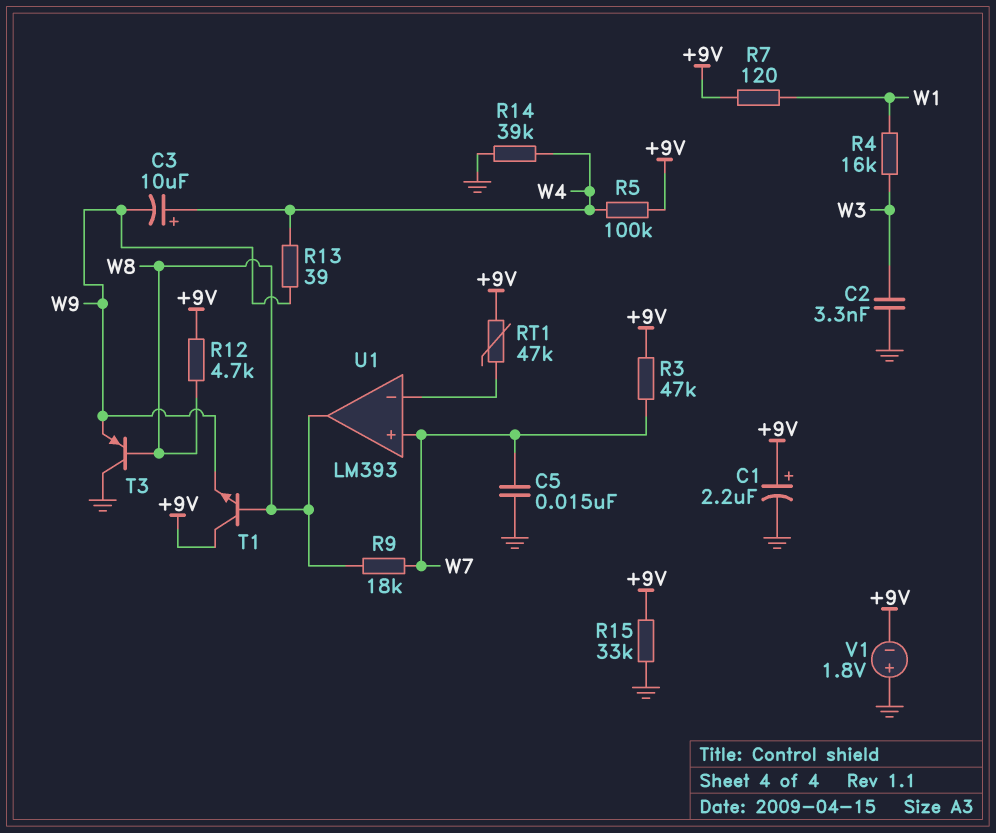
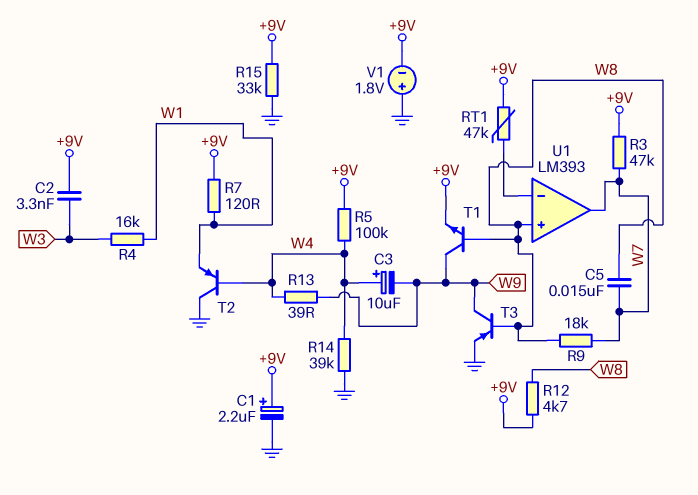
C2: 3.3nF (GND, W3) -> 3.3nF (+9V, W3)
C5: 15nF (GND, W7) -> 15nF (W7, W8)
T1: NPN (B W8, C +9V, E W9) -> NPN (B W8, C W9, E +9V)
T2: none -> PNP (B W4, C GND, E W1)
T3: PNP (B W8, C GND, E W9) -> PNP (B W8, C W9, E GND)
U1 pin in+: W7 -> W8
U1 pin out: W8 -> W7

